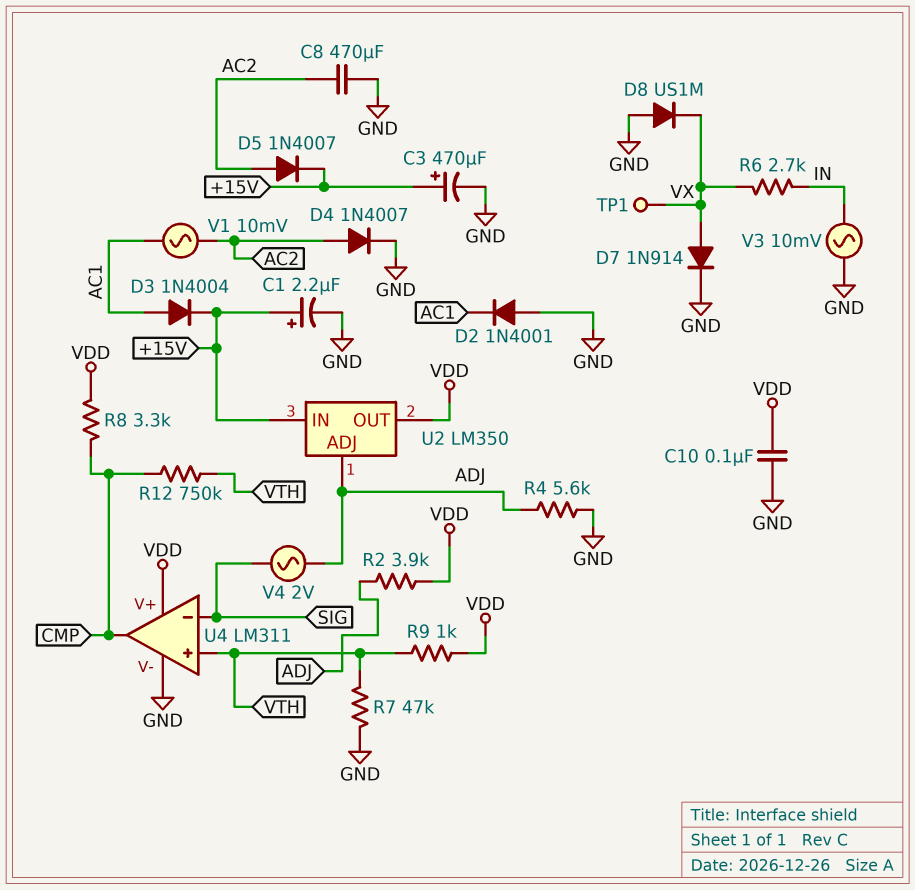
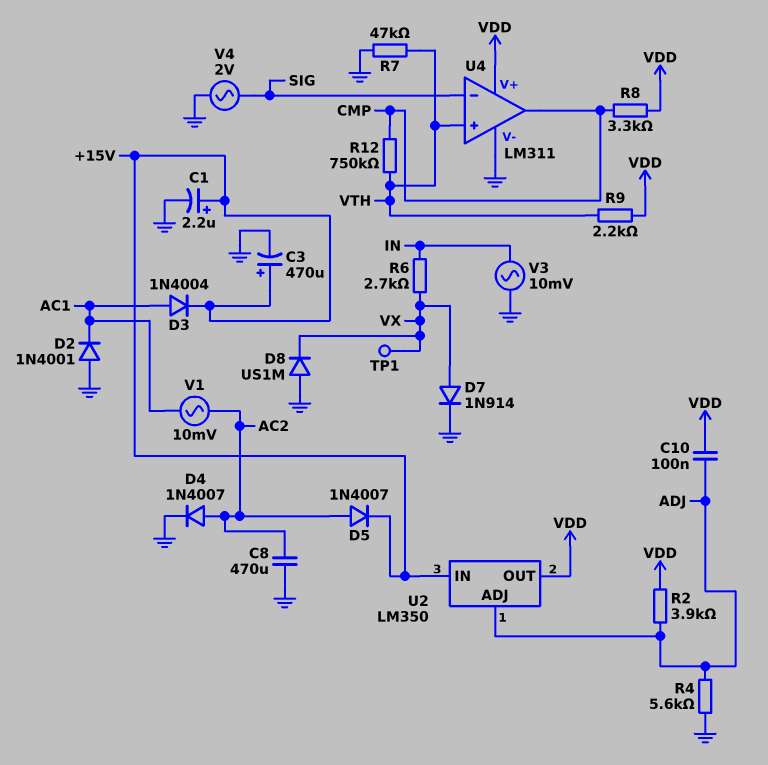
C10: 100nF (GND, VDD) -> 100nF (ADJ, VDD)
R9: 1k (VDD, VTH) -> 2.2k (VDD, VTH)
V4: AC 2V (ADJ, SIG) -> AC 2V (GND, SIG)

